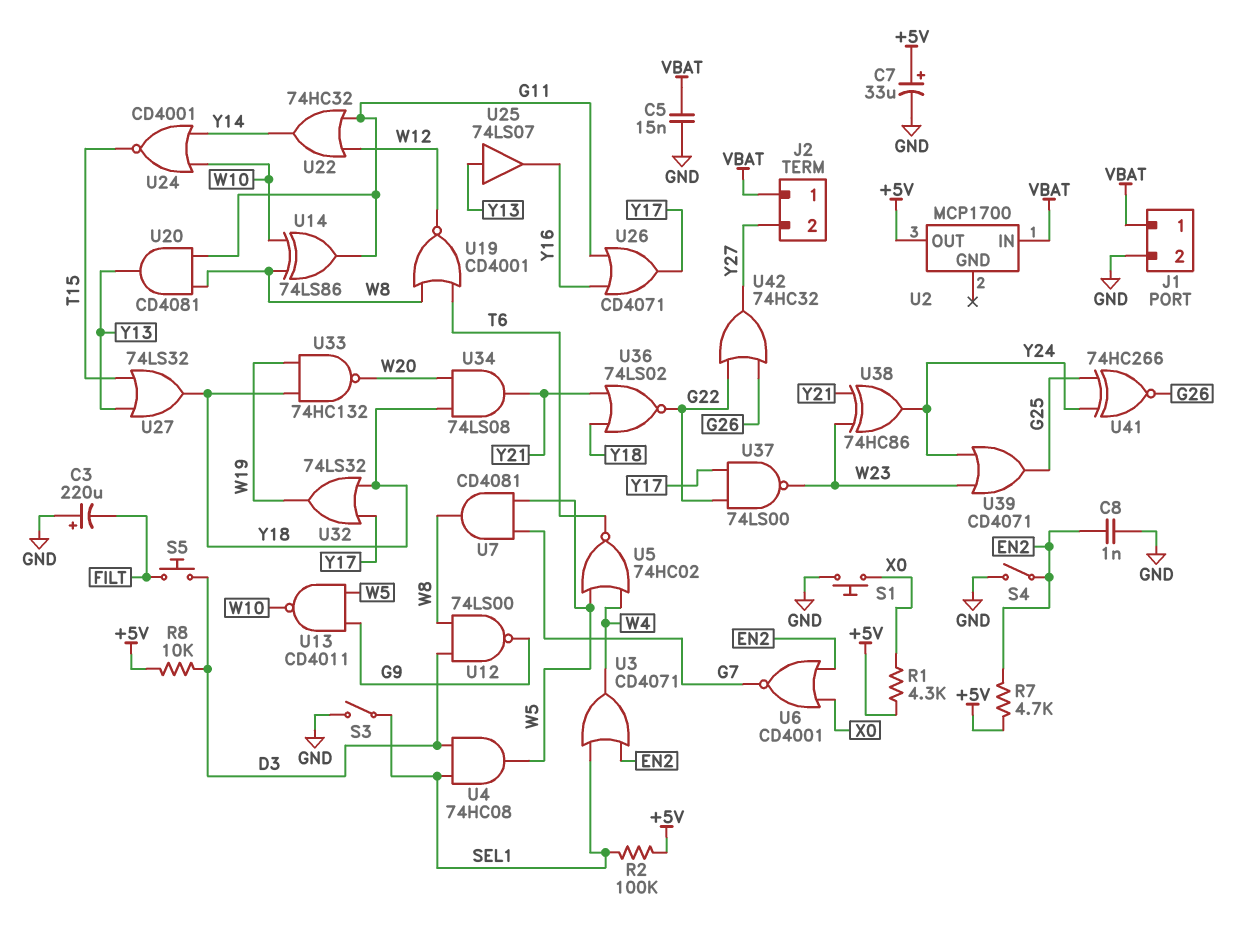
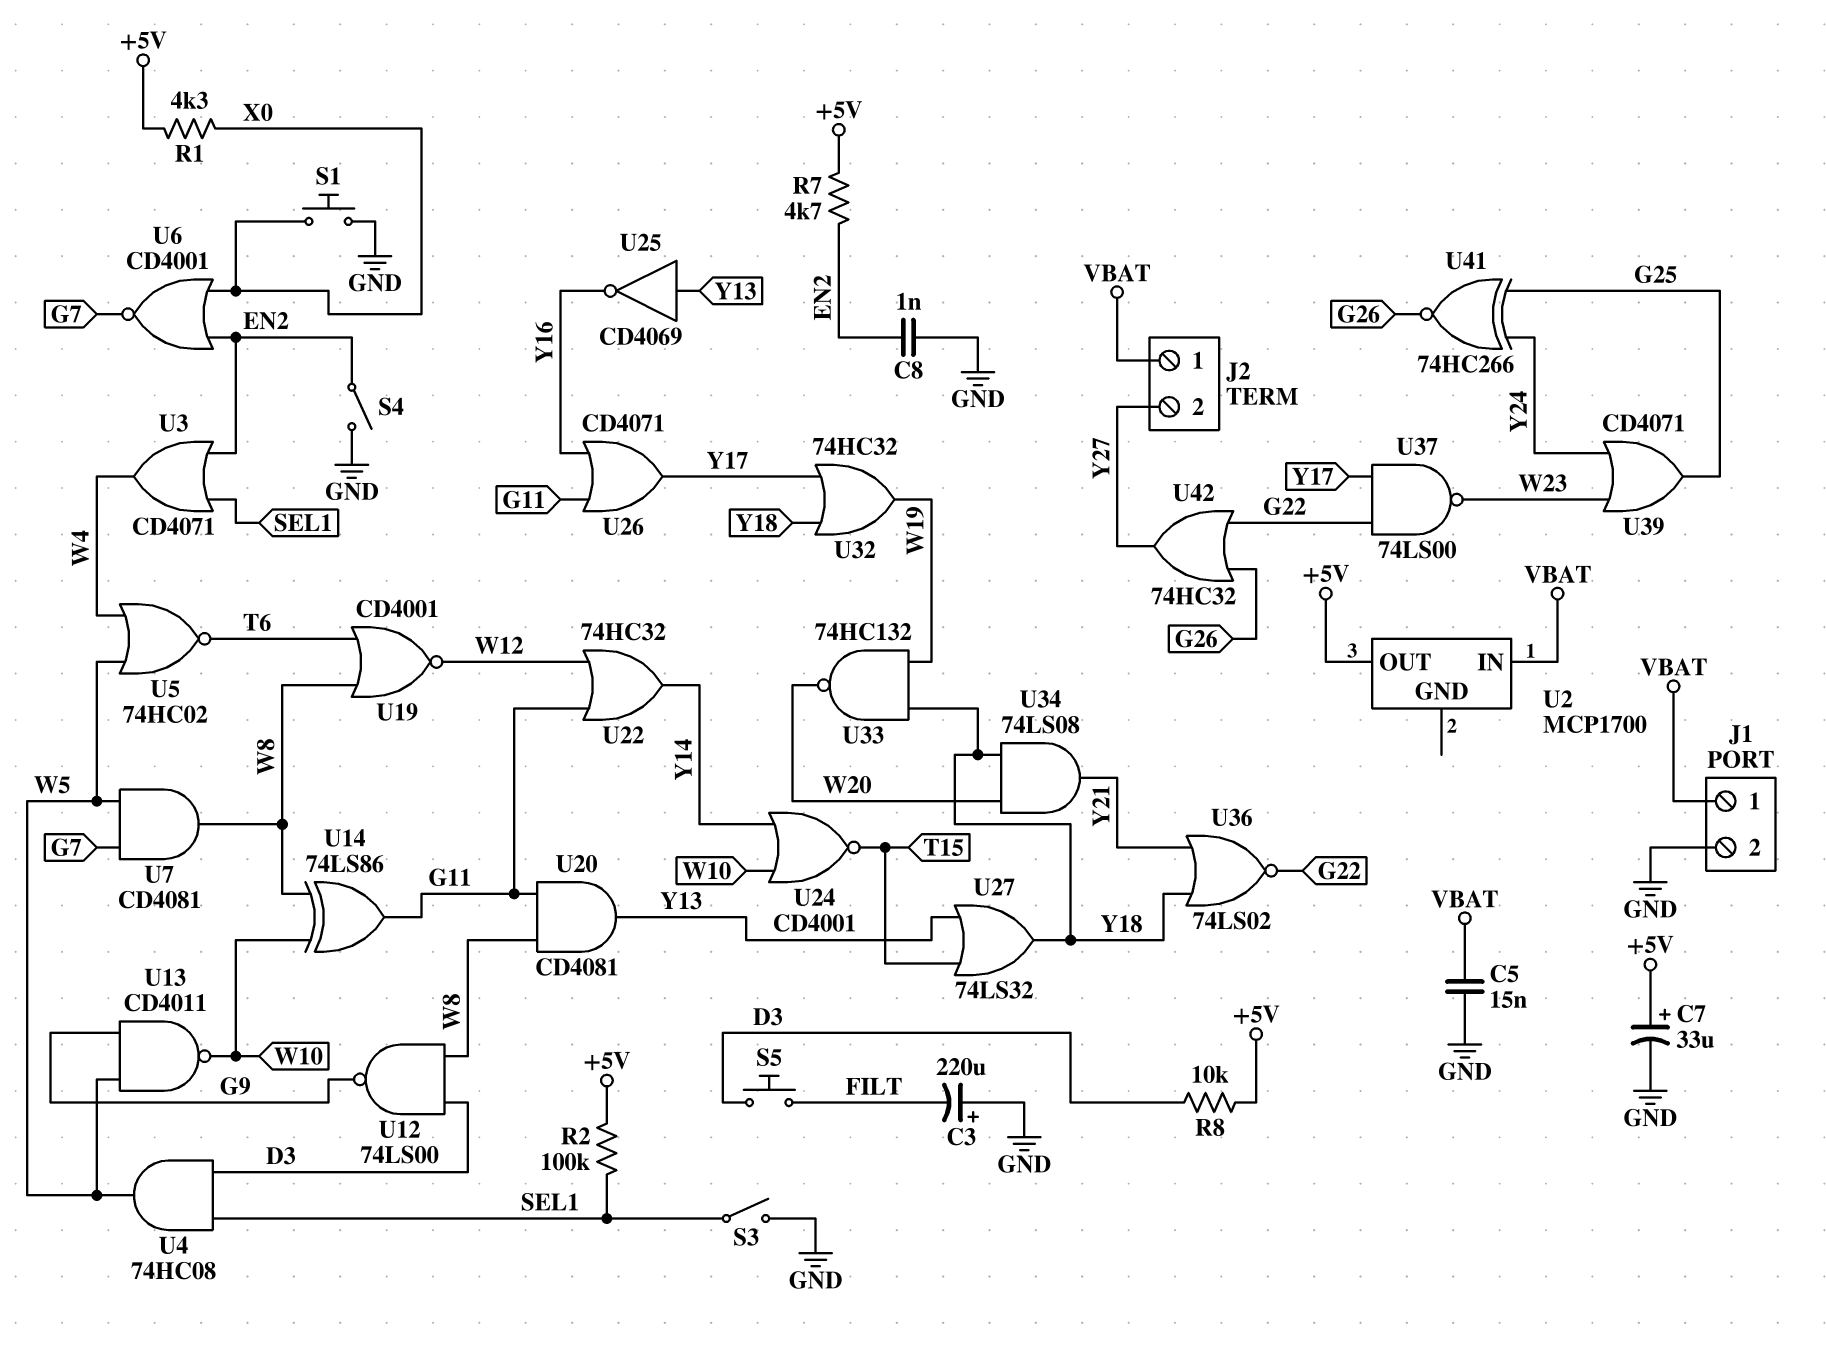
U25: buffer 74LS07 (in Y13, out Y16) -> NOT CD4069 (in Y13, out Y16)
U32: OR 74LS32 (in Y17, in Y18, out W19) -> OR 74HC32 (in Y17, in Y18, out W19)
U38: XOR 74HC86 (in W23, in Y21, out Y24) -> none

